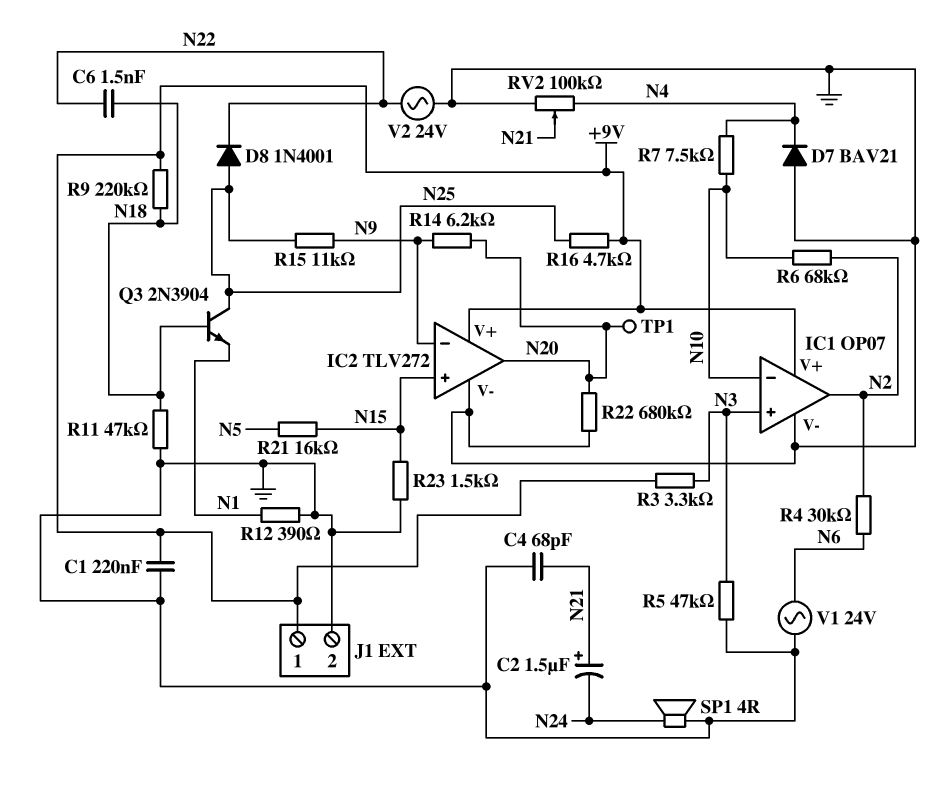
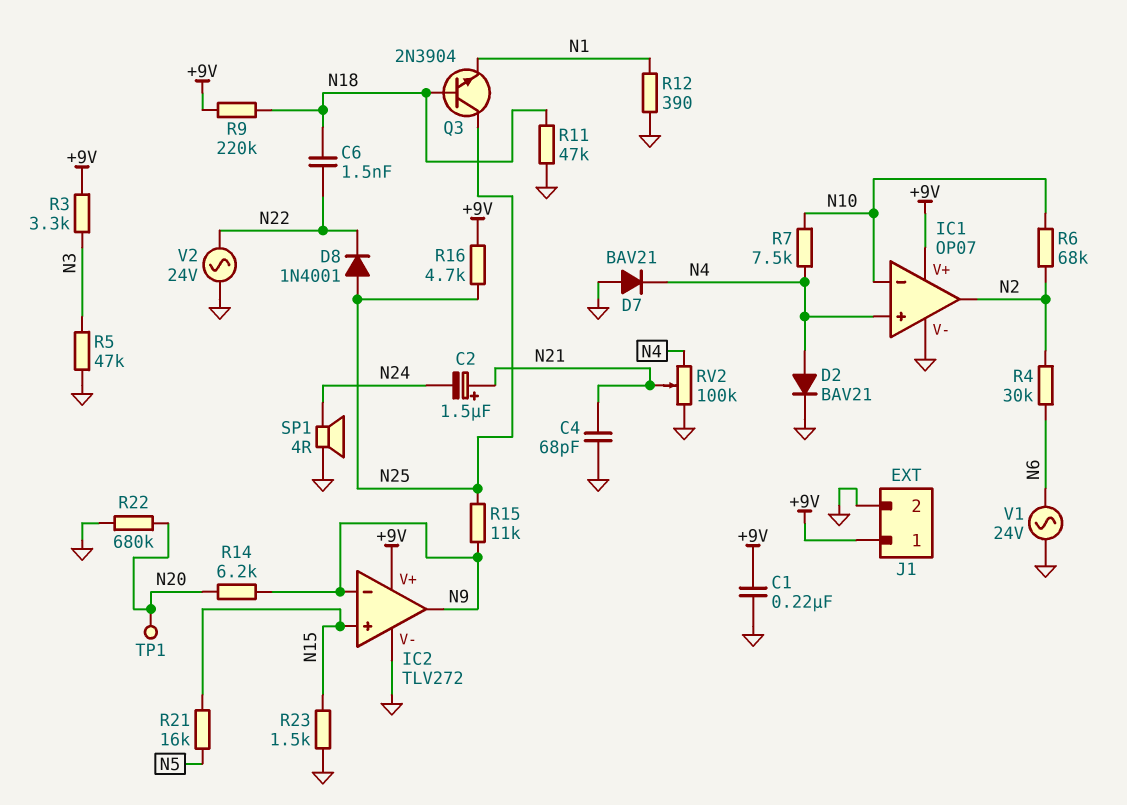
D2: none -> diode BAV21 (A N4, K GND)
IC1 pin in+: N3 -> N4
IC2 pin out: N20 -> N9

